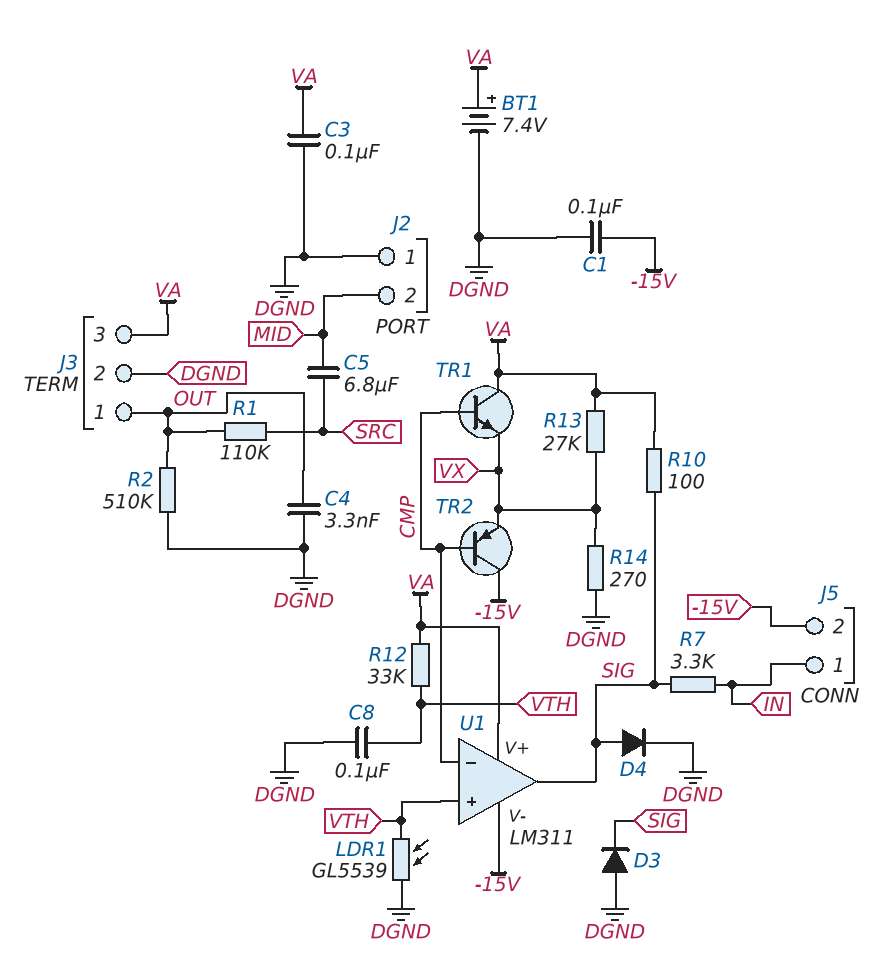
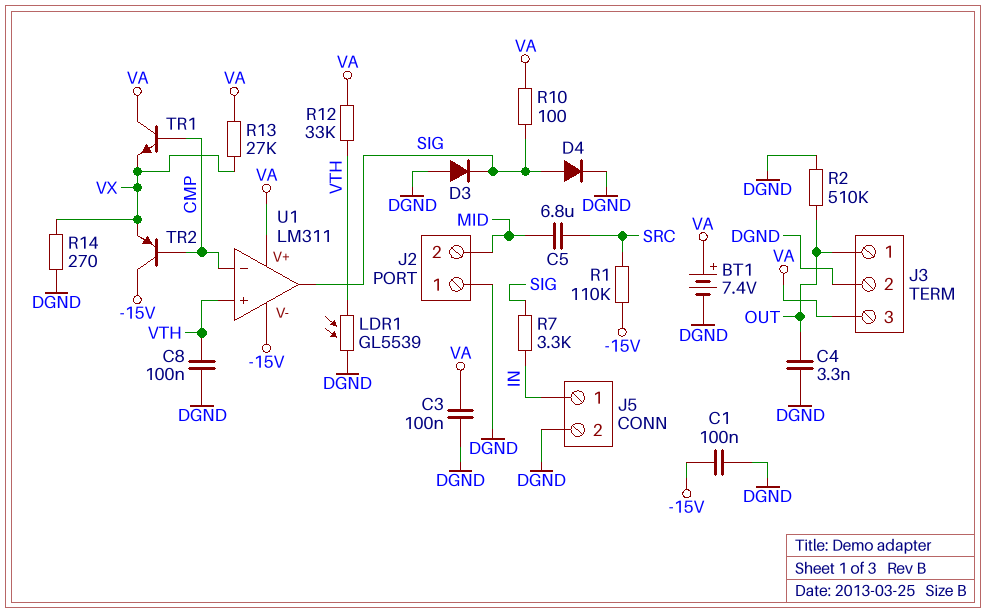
J5 pin 2: -15V -> DGND
R1: 110k (OUT, SRC) -> 110k (-15V, SRC)

